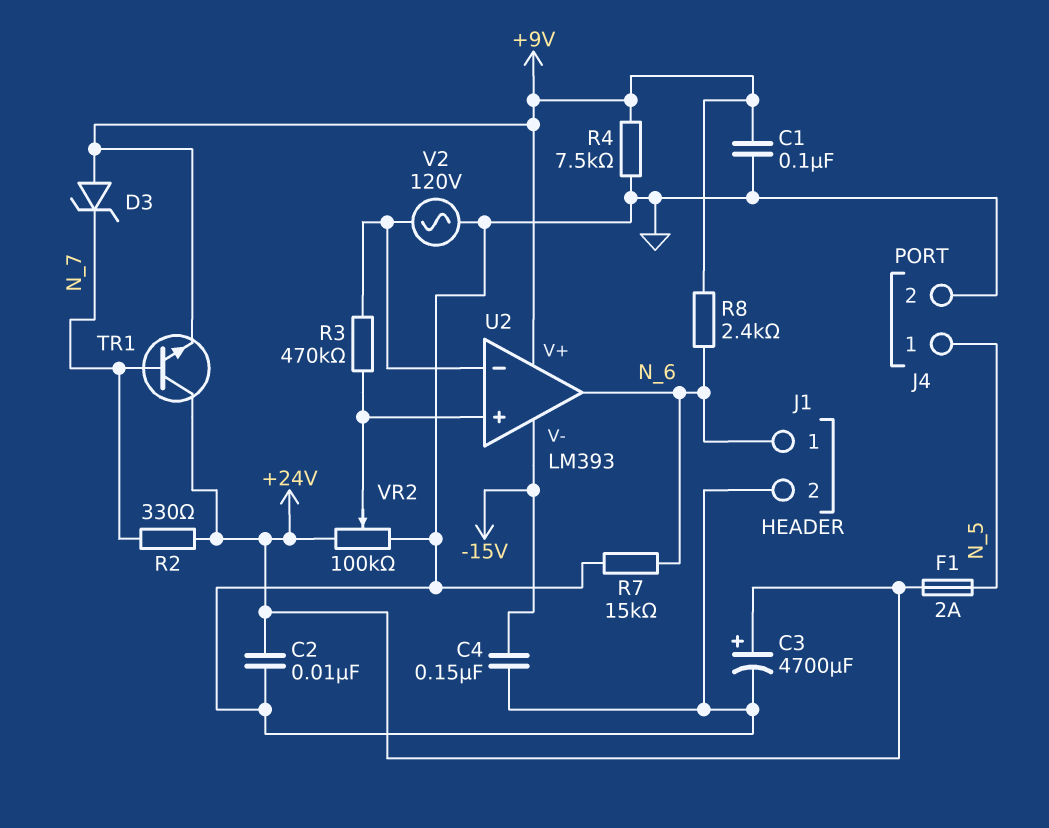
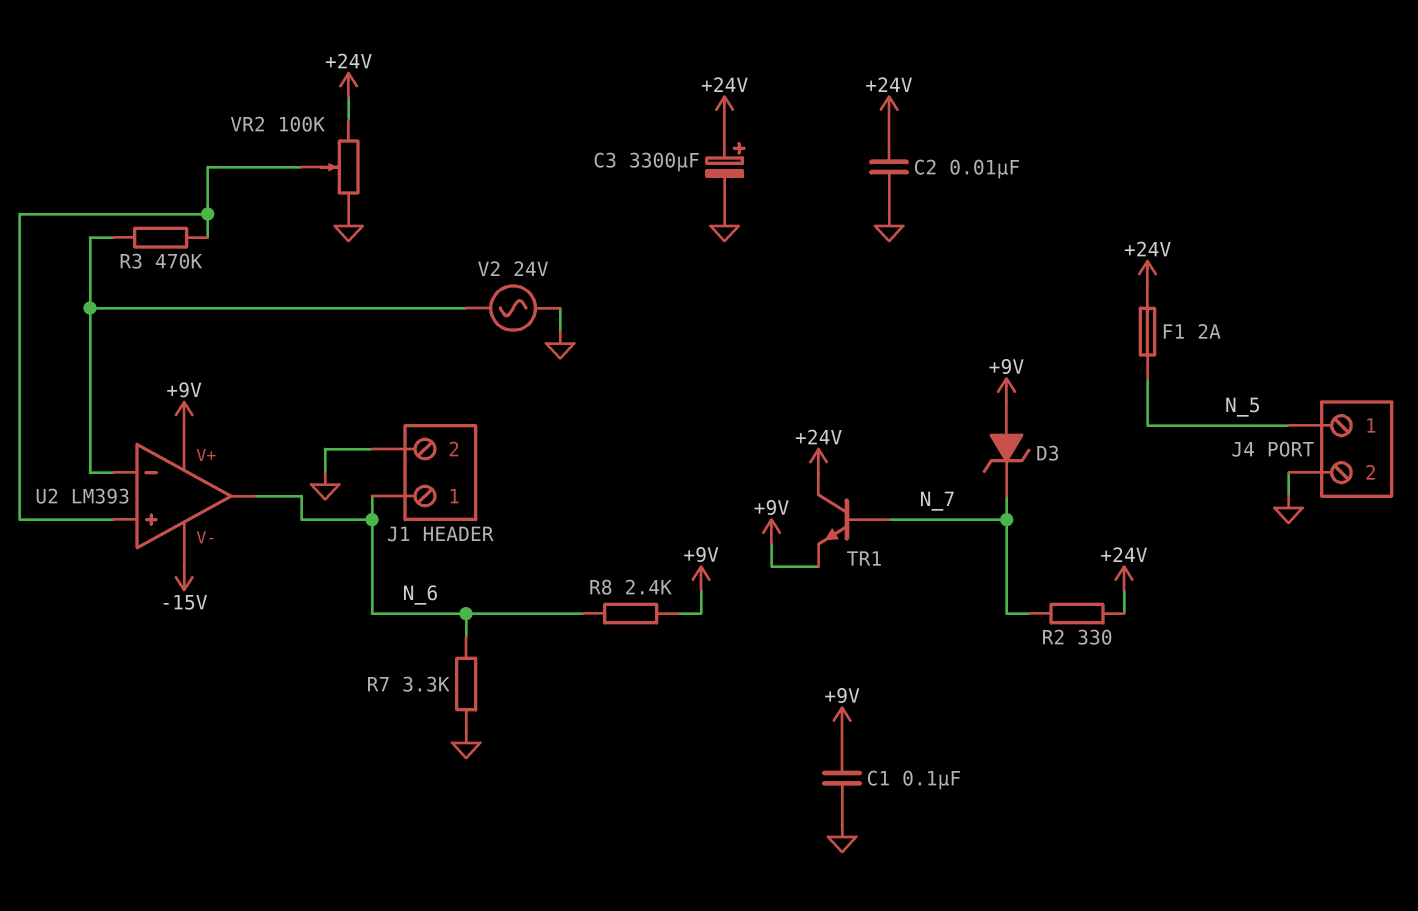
C3: 4700uF (plus +24V, minus GND) -> 3300uF (plus +24V, minus GND)
C4: 150nF (-15V, GND) -> none
R4: 7.5k (+9V, GND) -> none
R7: 15k (GND, N_6) -> 3.3k (GND, N_6)
V2: AC 120V (GND, U2/in-) -> AC 24V (GND, U2/in-)

